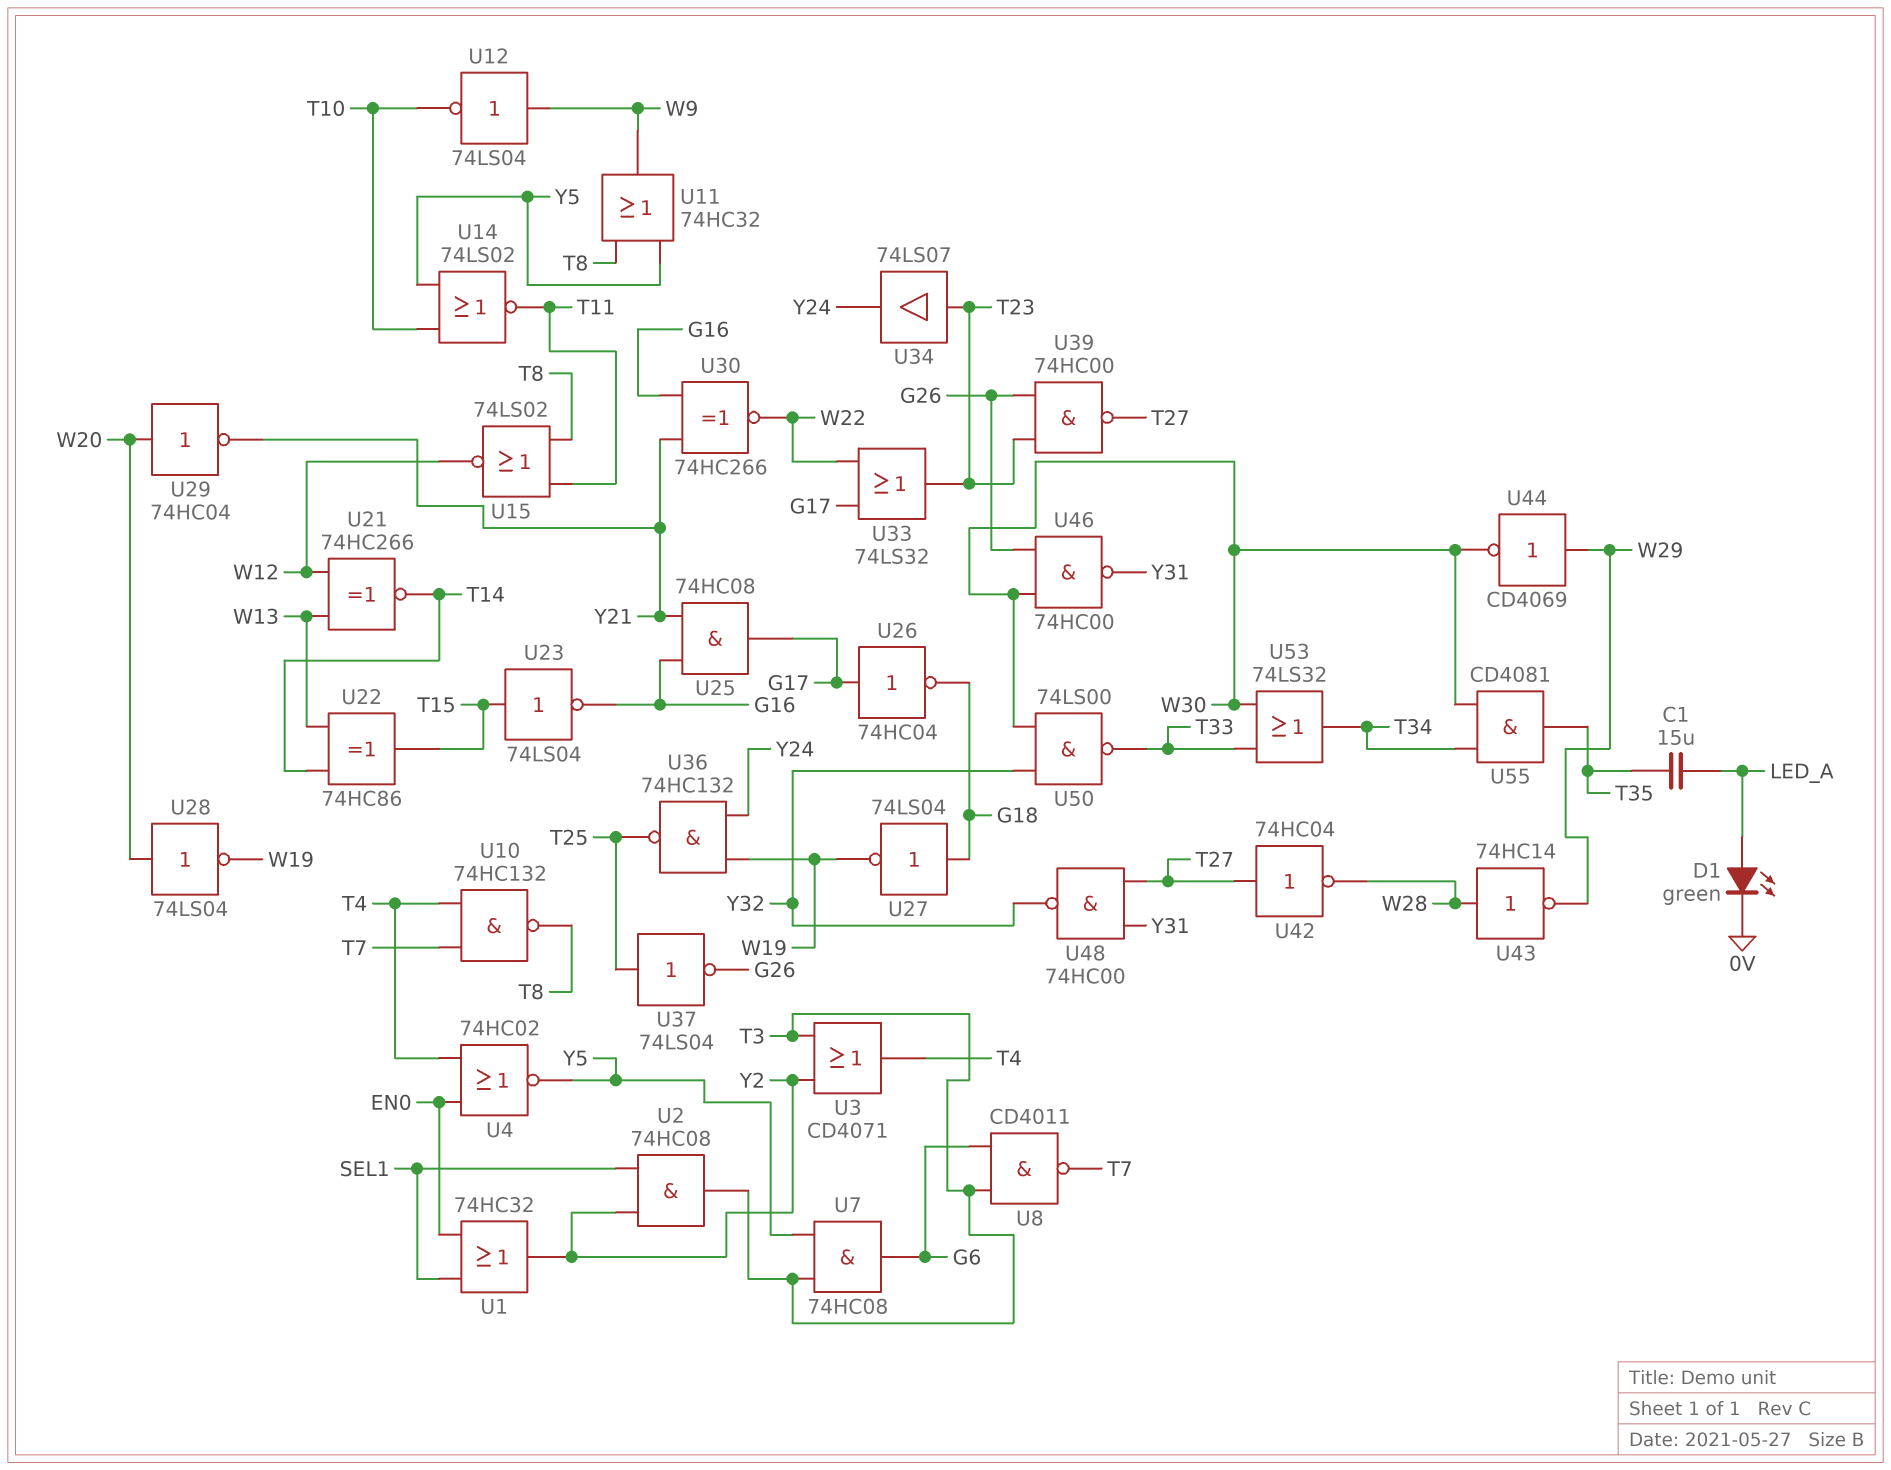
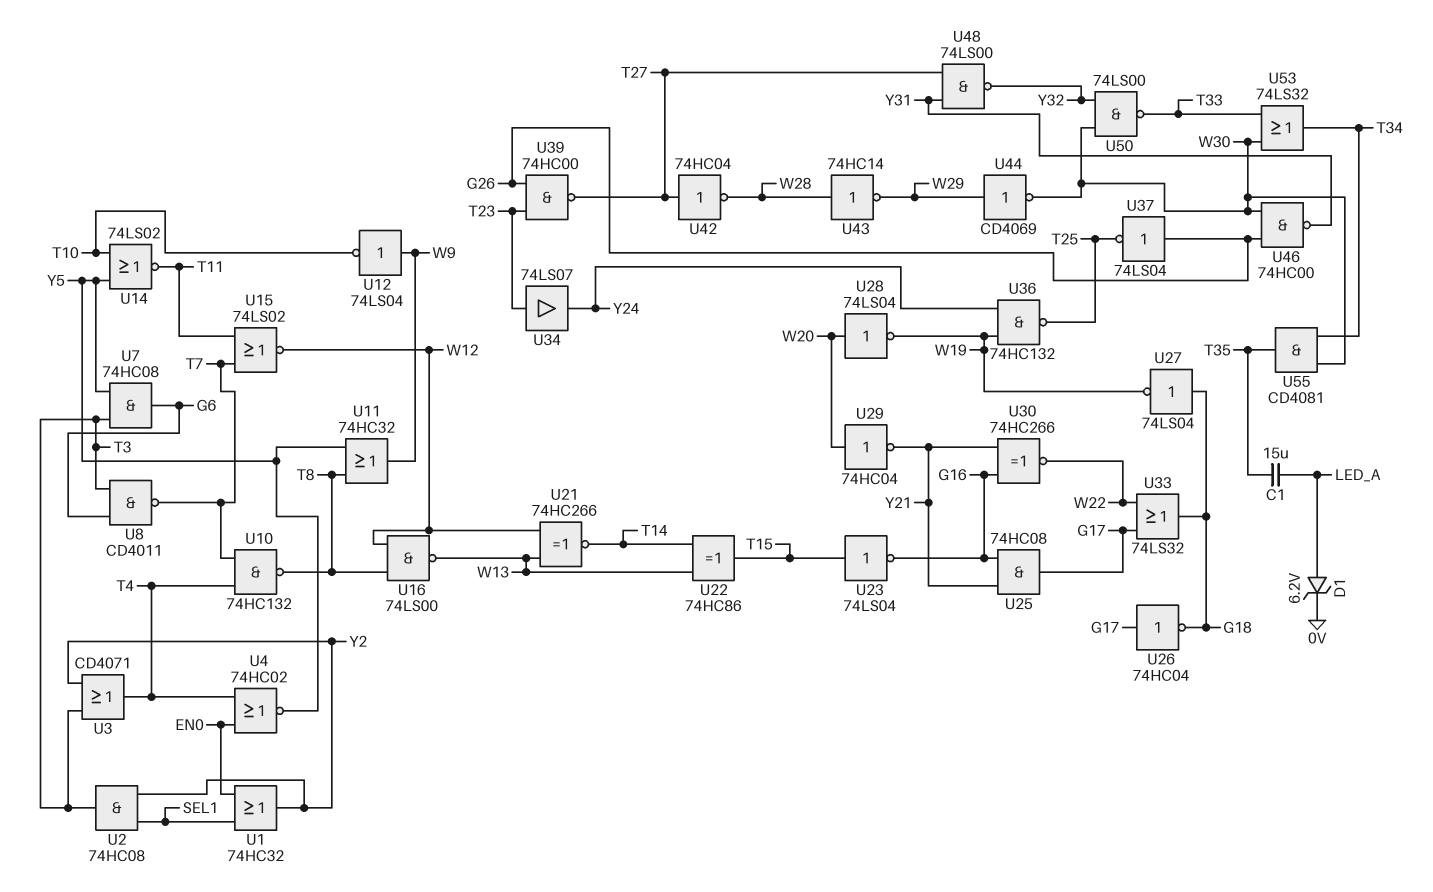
D1: LED green (A LED_A, K 0V) -> zener 6.2V (A LED_A, K 0V)
U15: NOR 74LS02 (in T8, in T11, out W12) -> NOR 74LS02 (in T7, in T11, out W12)
U16: none -> NAND 74LS00 (in T8, in W12, out W13)
U33: OR 74LS32 (in G17, in W22, out T23) -> OR 74LS32 (in G17, in W22, out G18)
U37: NOT 74LS04 (in T25, out G26) -> NOT 74LS04 (in G26, out T25)
U48: NAND 74HC00 (in T27, in Y31, out Y32) -> NAND 74LS00 (in T27, in Y31, out Y32)

